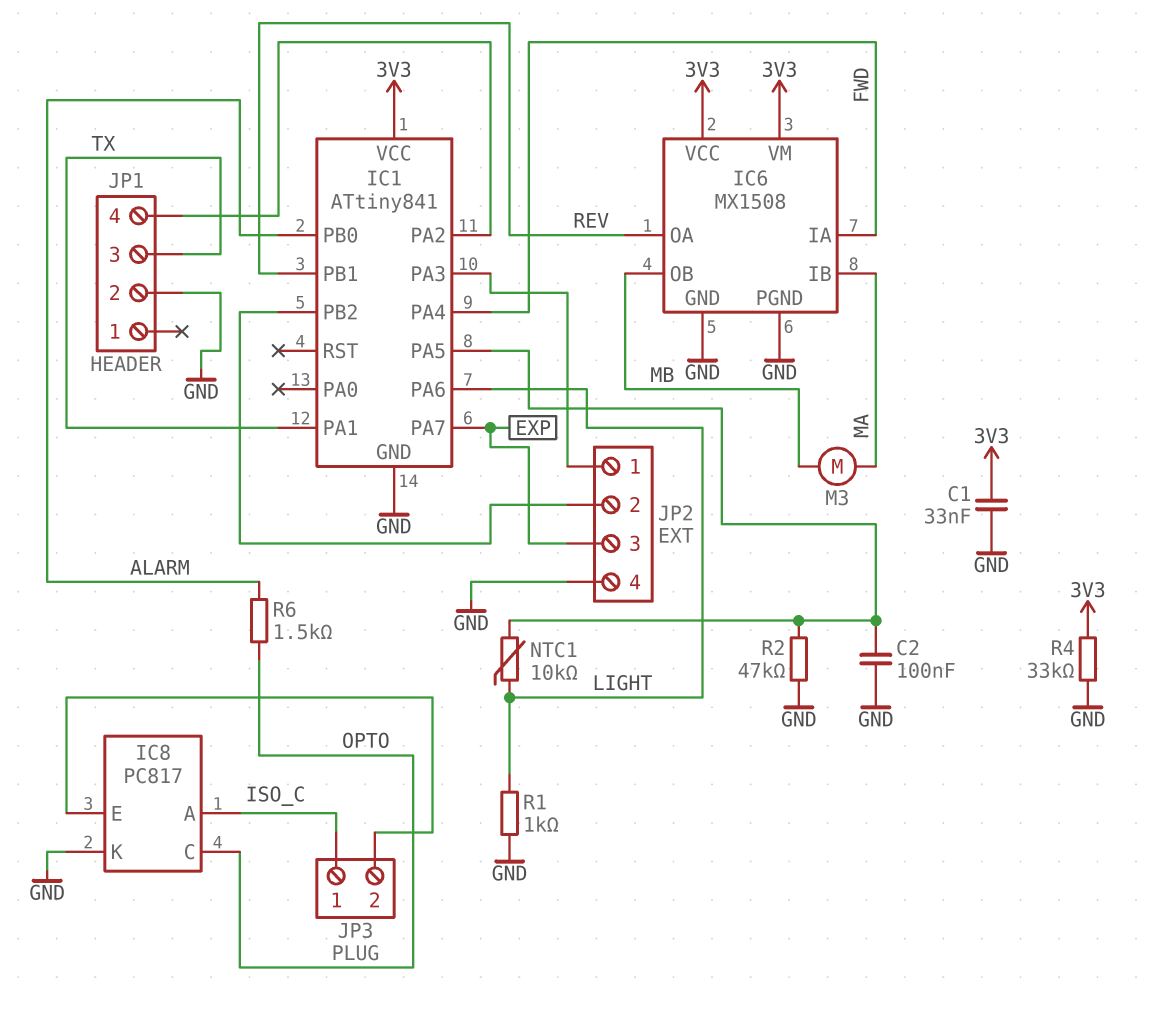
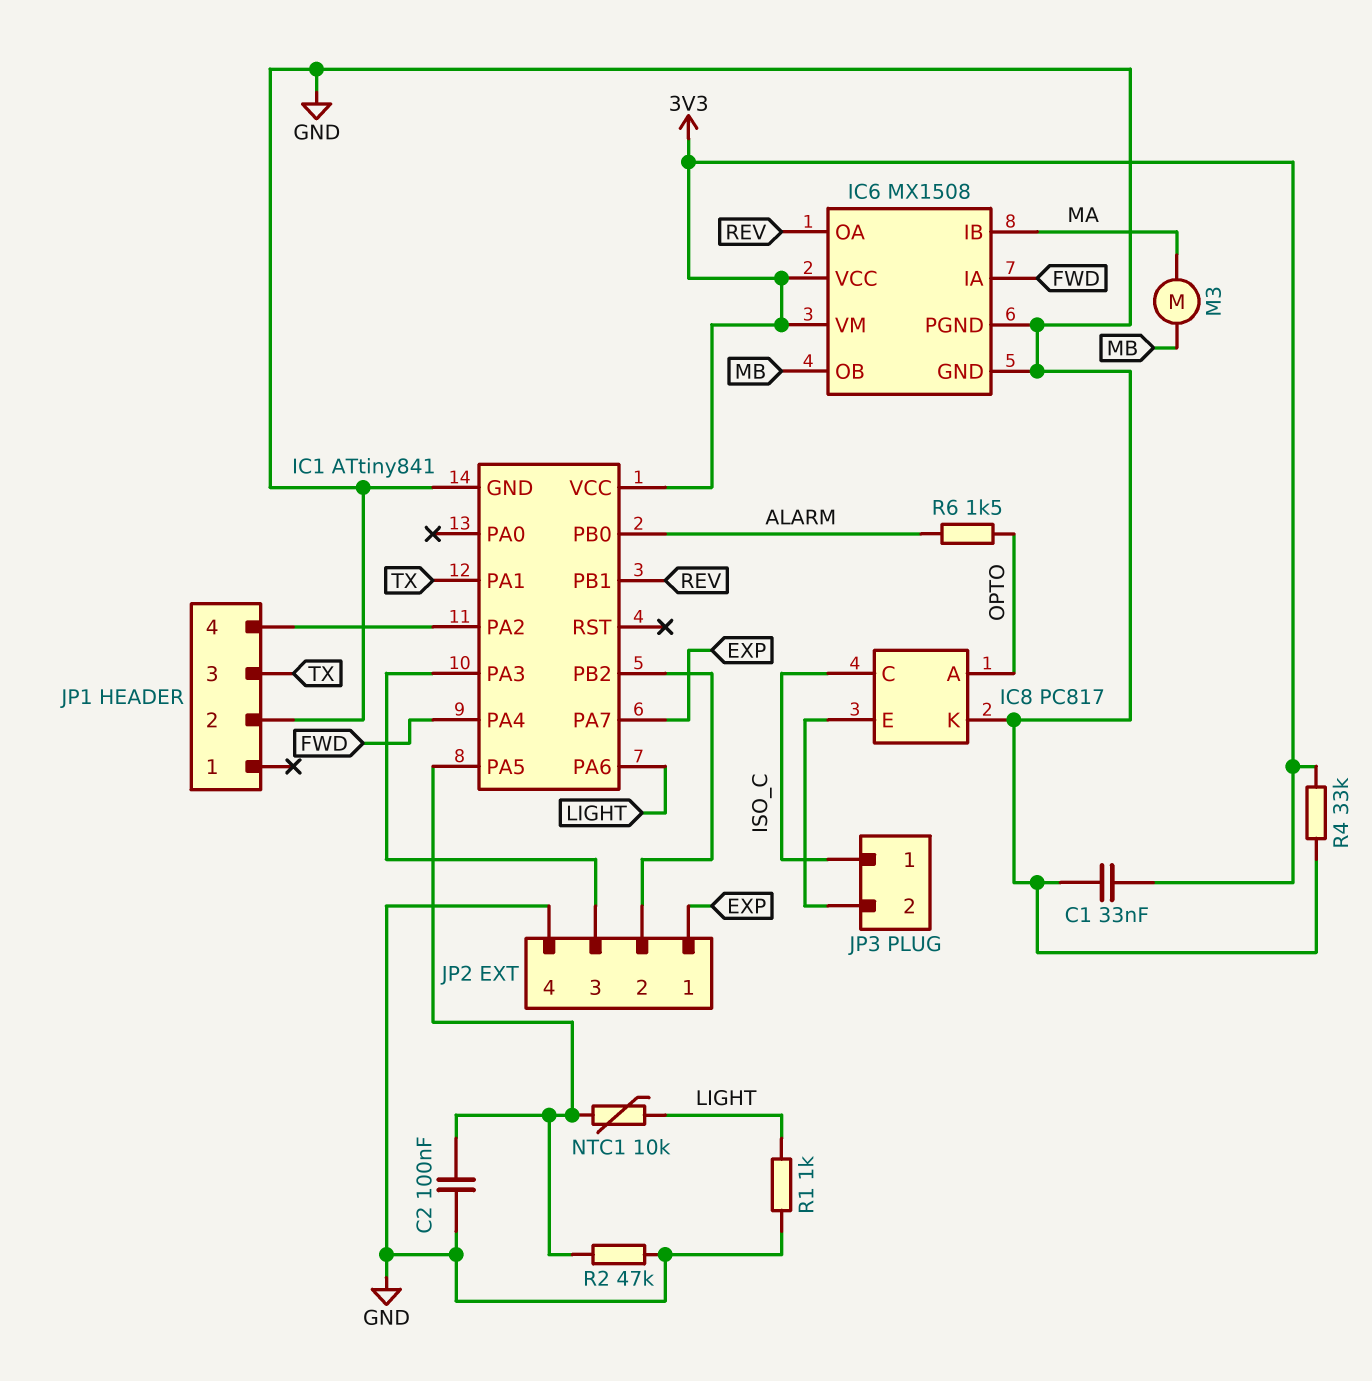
IC8 pin A: ISO_C -> OPTO
IC8 pin C: OPTO -> ISO_C
JP2 pin 1: IC1/PA3 -> EXP
JP2 pin 3: EXP -> IC1/PA3

